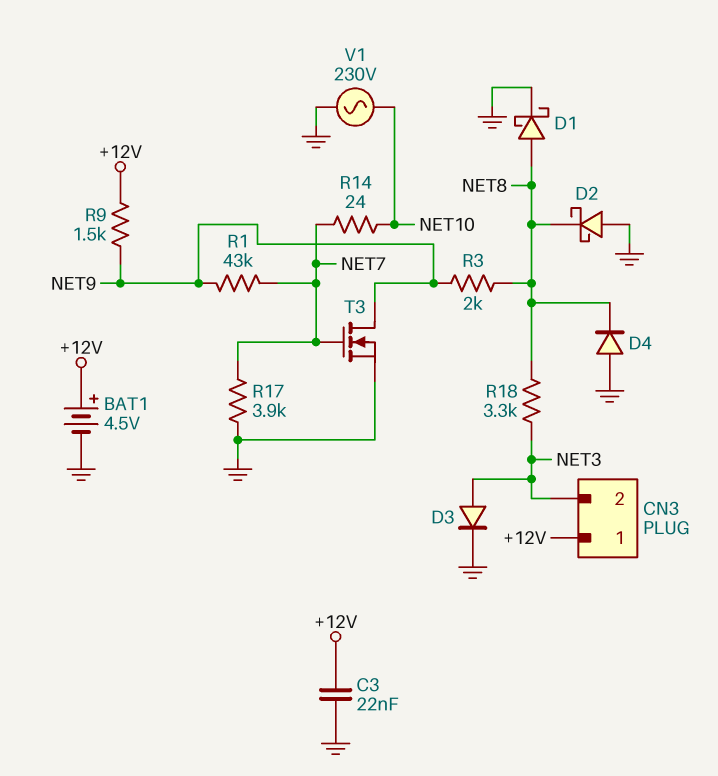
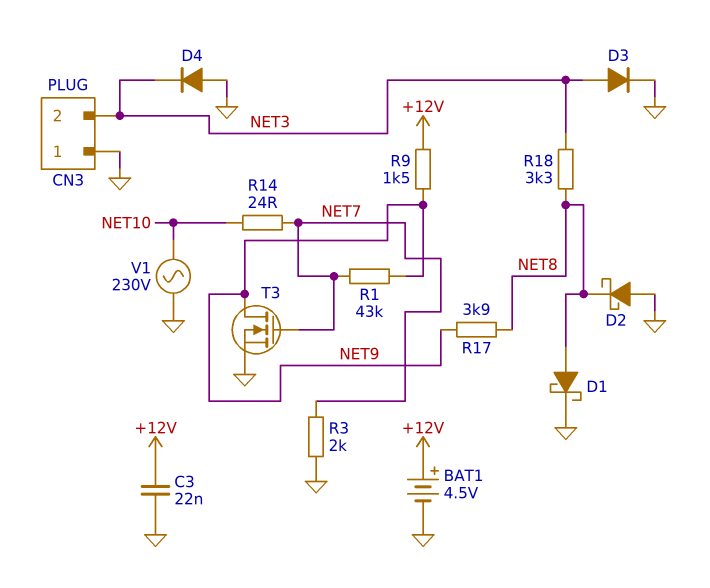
CN3 pin 1: +12V -> GND
D4: diode (A GND, K NET8) -> diode (A GND, K NET3)
R3: 2k (NET8, NET9) -> 2k (GND, NET7)
R17: 3.9k (GND, NET7) -> 3.9k (NET8, NET9)

